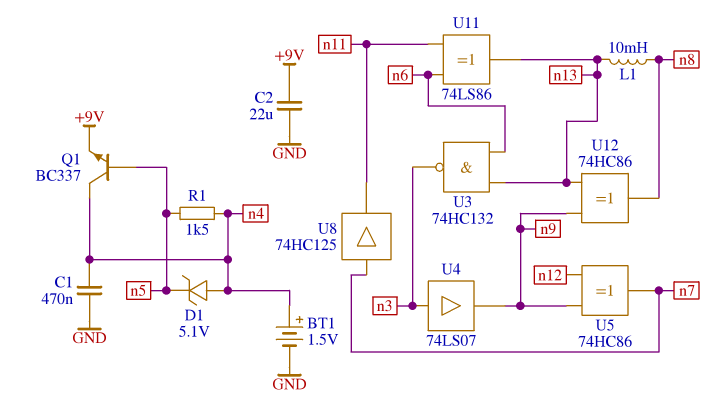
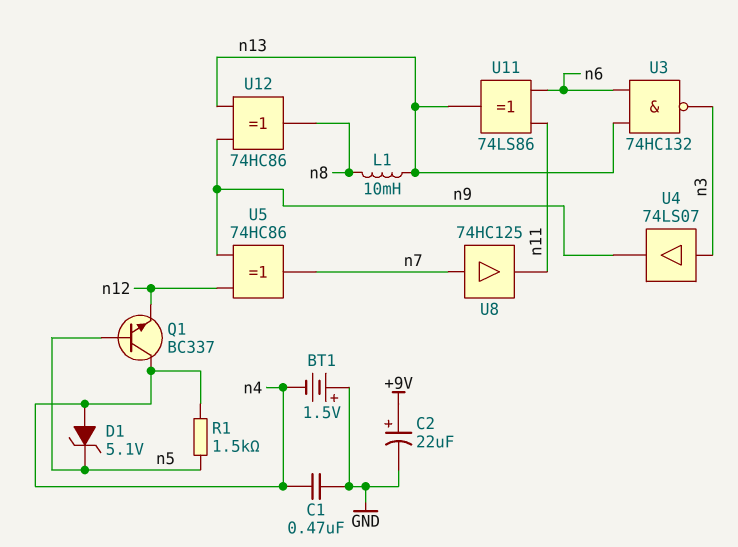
BT1: 1.5V (plus n4, minus GND) -> 1.5V (plus GND, minus n4)
C2: 22uF (+9V, GND) -> 22uF (plus +9V, minus GND)
Q1: NPN BC337 (B n5, C n4, E +9V) -> NPN BC337 (B n5, C n4, E n12)

